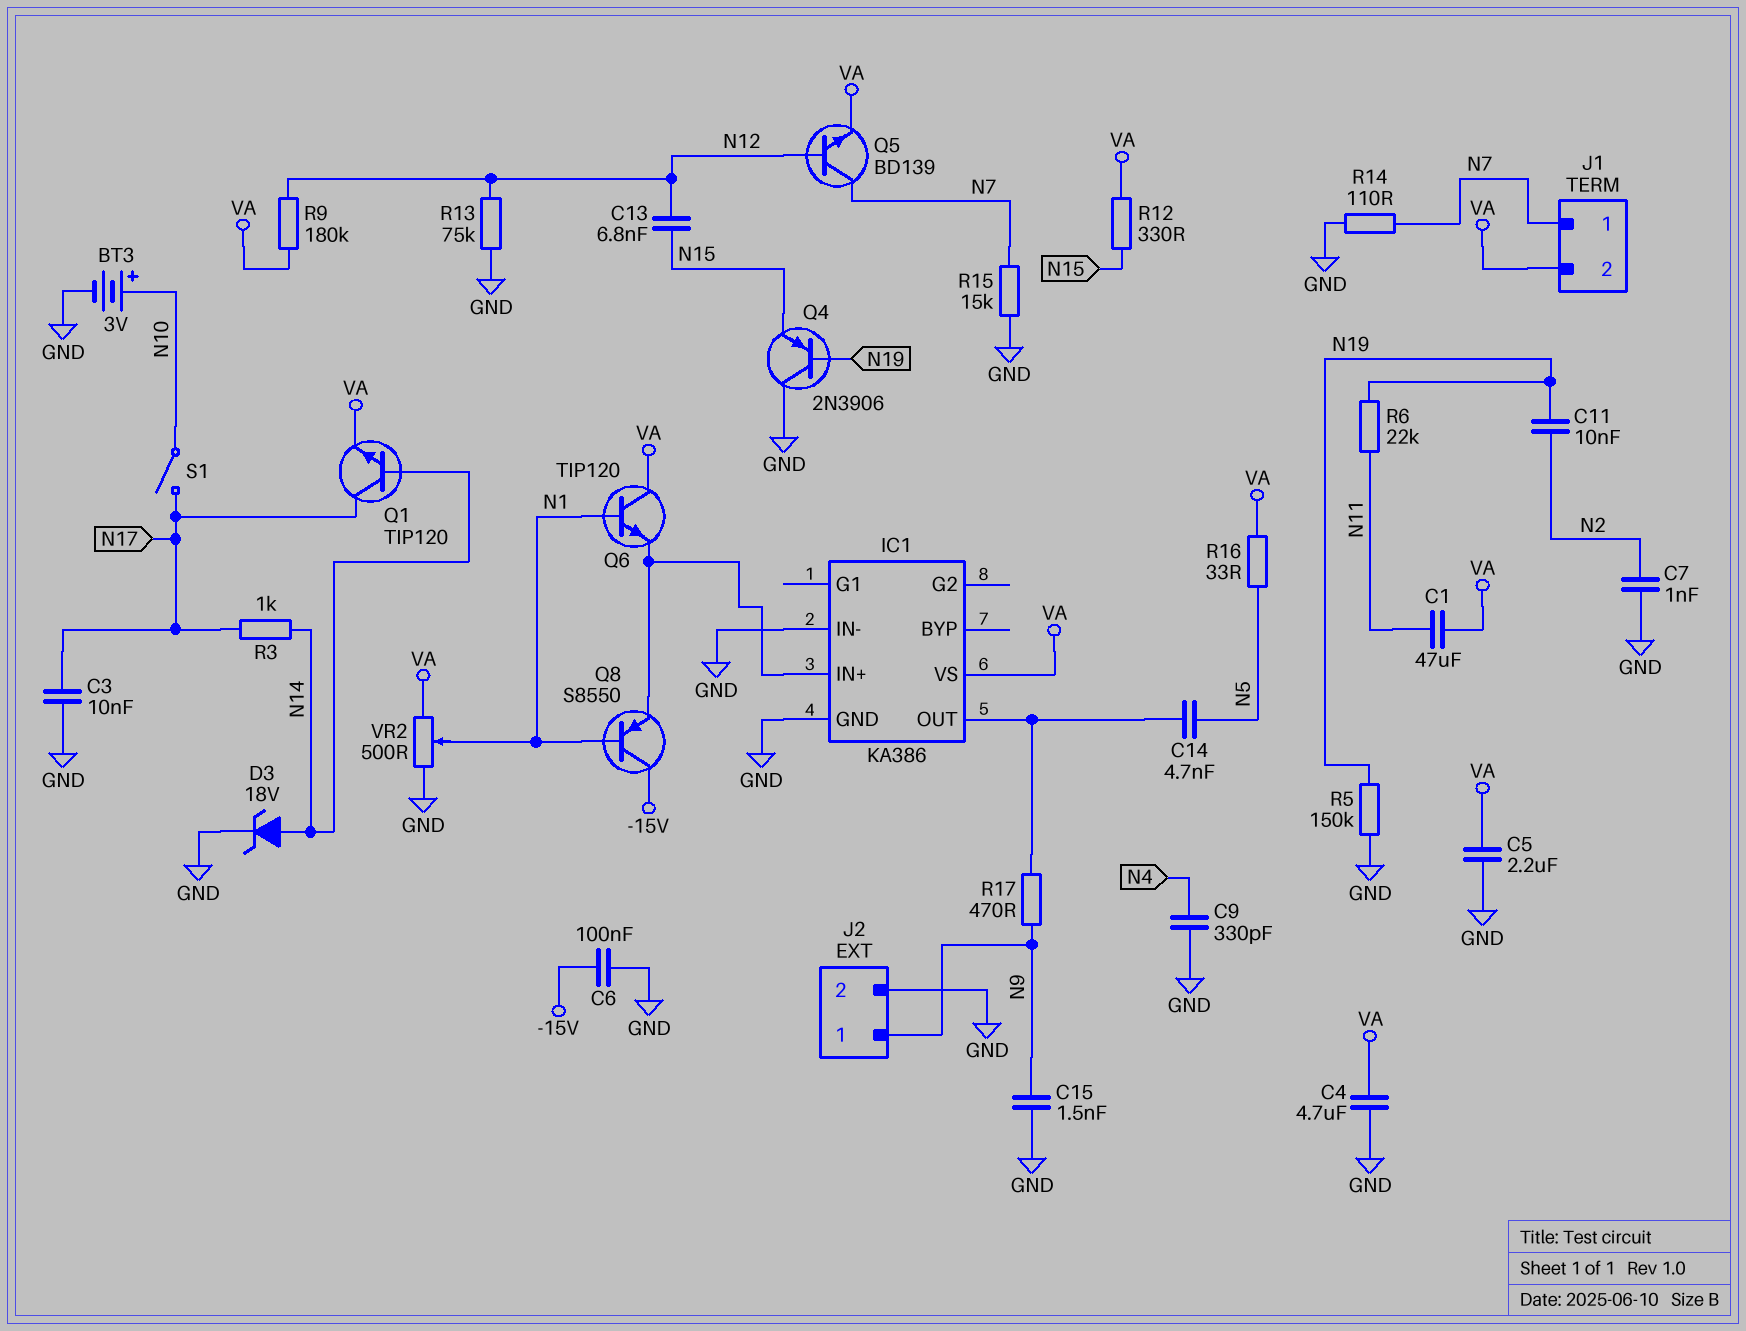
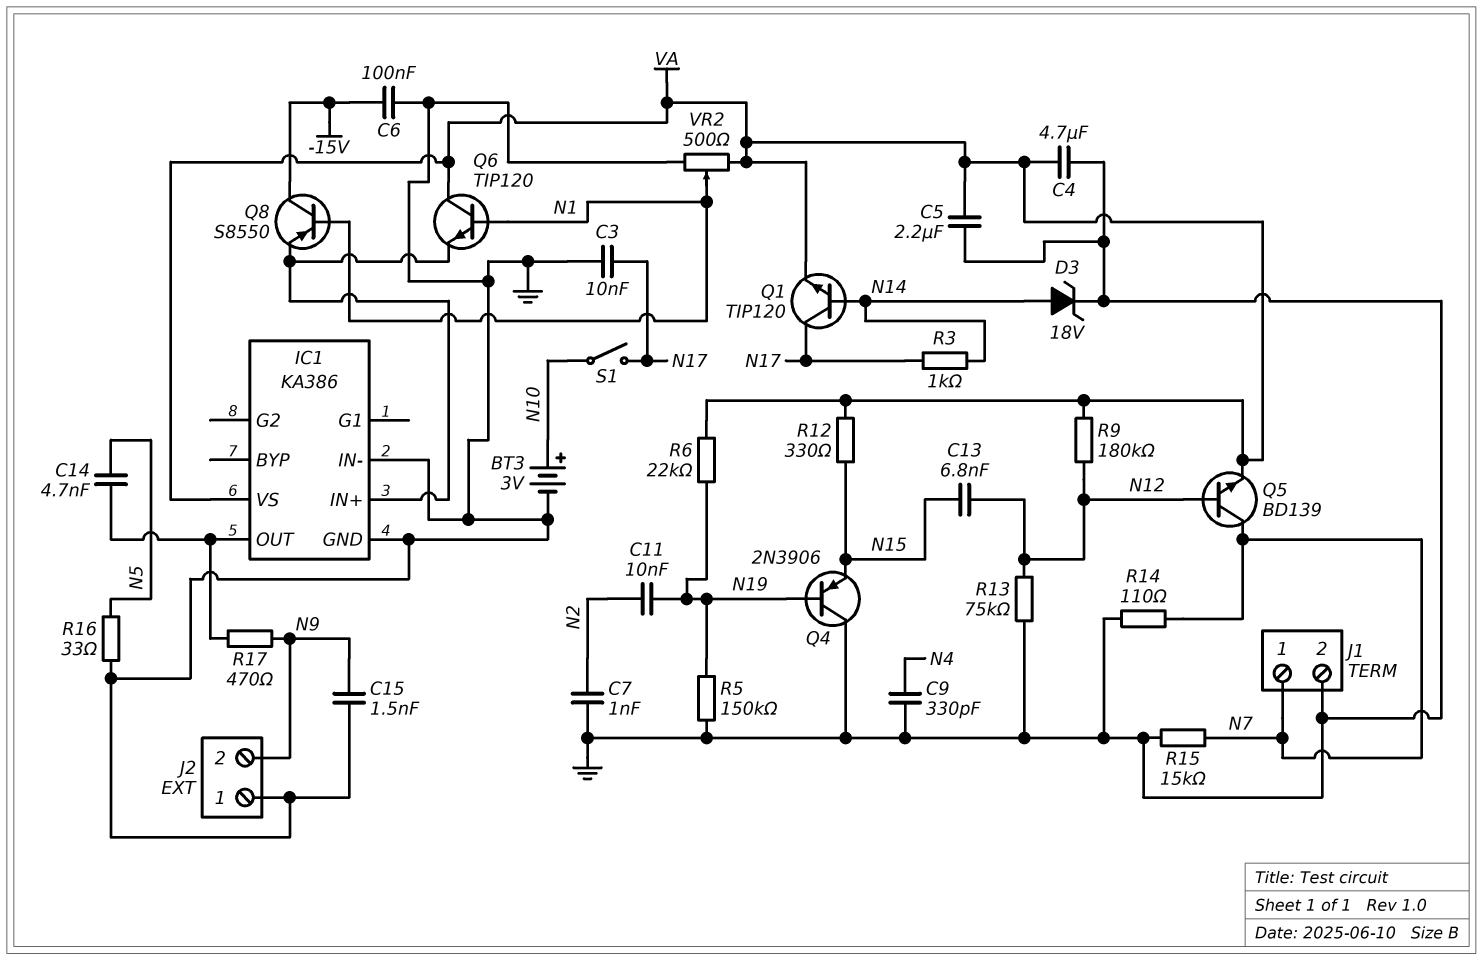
C1: 47uF (N11, VA) -> none
J1 pin 2: VA -> GND
J2 pin 1: N9 -> GND
J2 pin 2: GND -> N9
R6: 22k (N11, N19) -> 22k (N19, VA)
R16: 33 (N5, VA) -> 33 (GND, N5)

